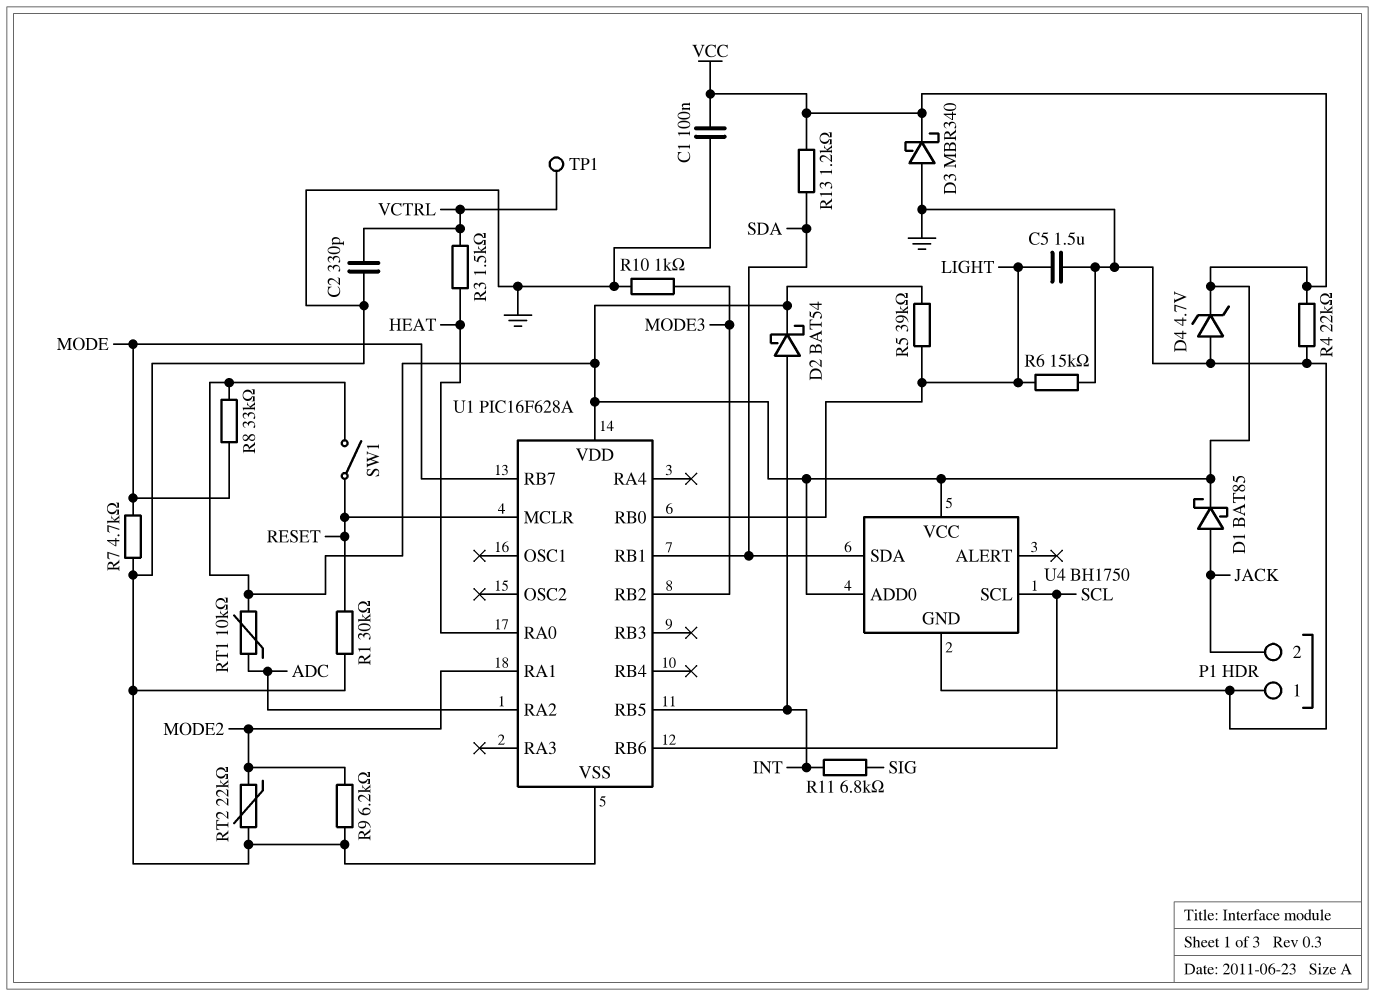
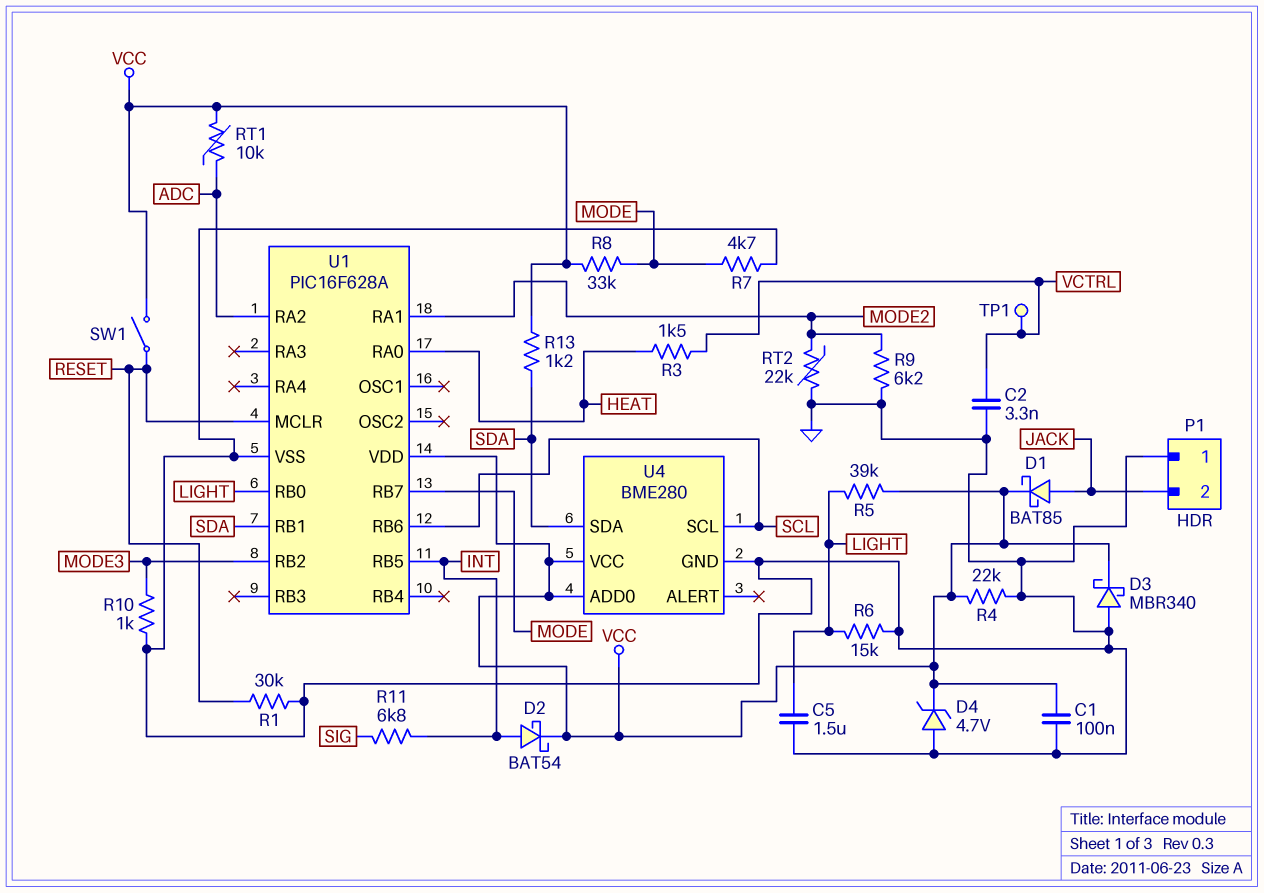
C2: 330pF (GND, VCTRL) -> 3.3nF (GND, VCTRL)
U4: BH1750 -> BME280

